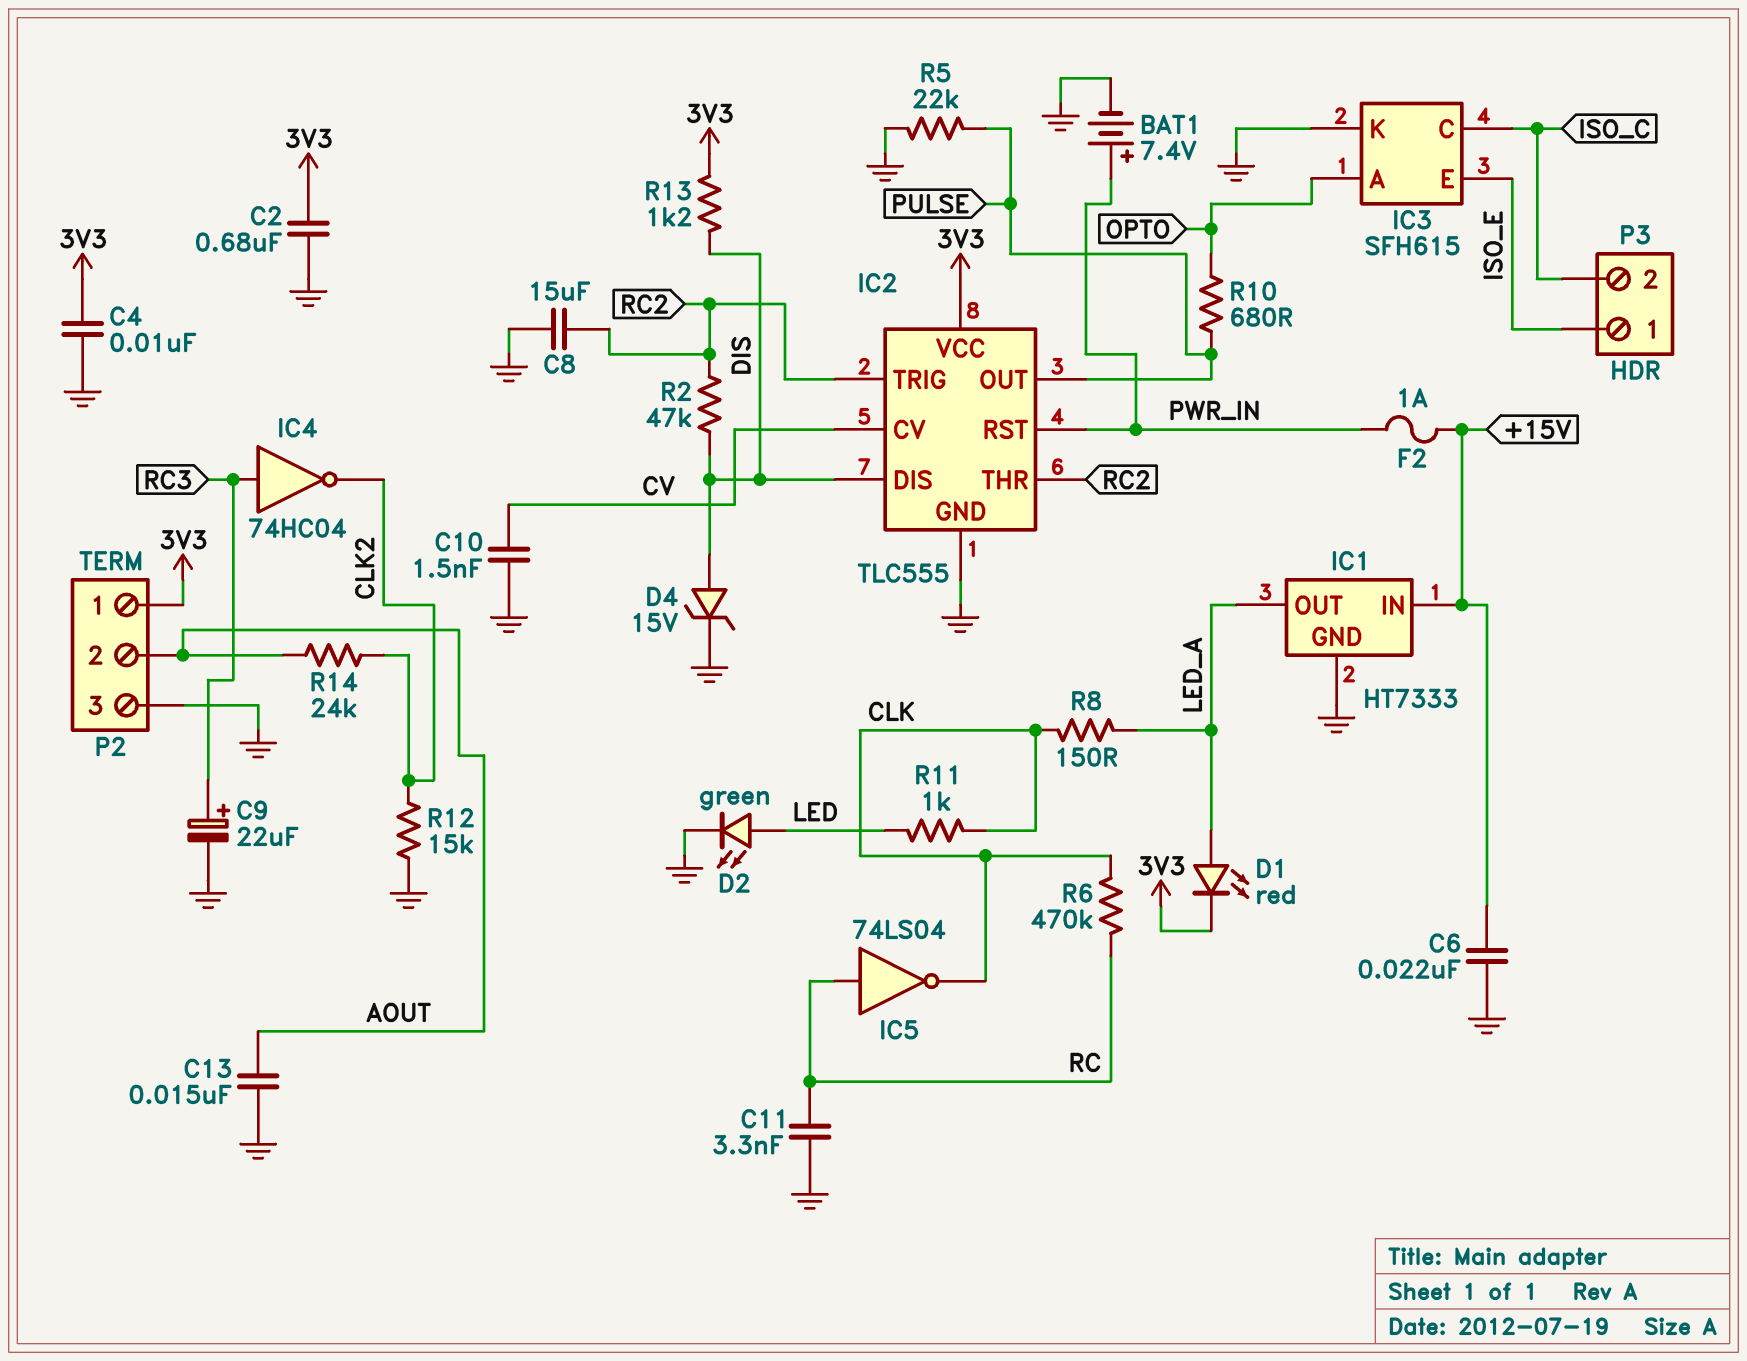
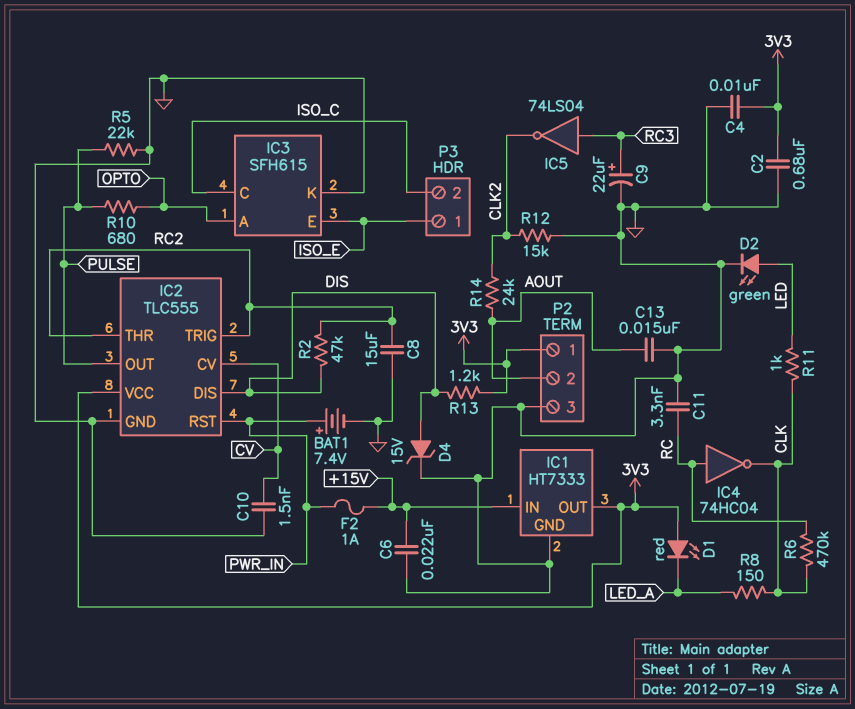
D1: LED red (A LED_A, K 3V3) -> LED red (A 3V3, K LED_A)
IC1 pin OUT: LED_A -> 3V3
IC4: NOT 74HC04 (in RC3, out CLK2) -> NOT 74HC04 (in RC, out CLK)
IC5: NOT 74LS04 (in RC, out CLK) -> NOT 74LS04 (in RC3, out CLK2)

